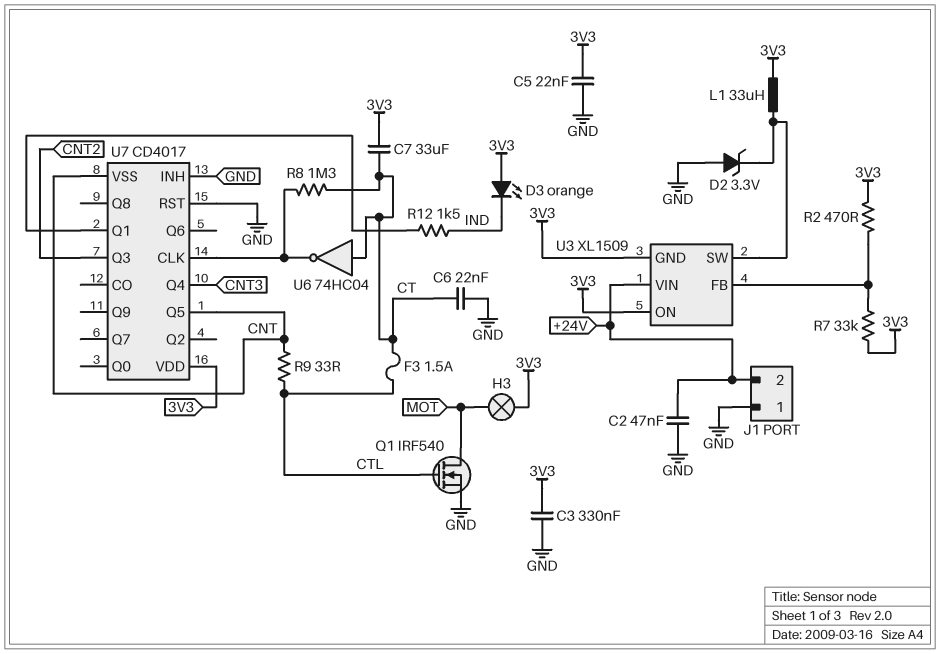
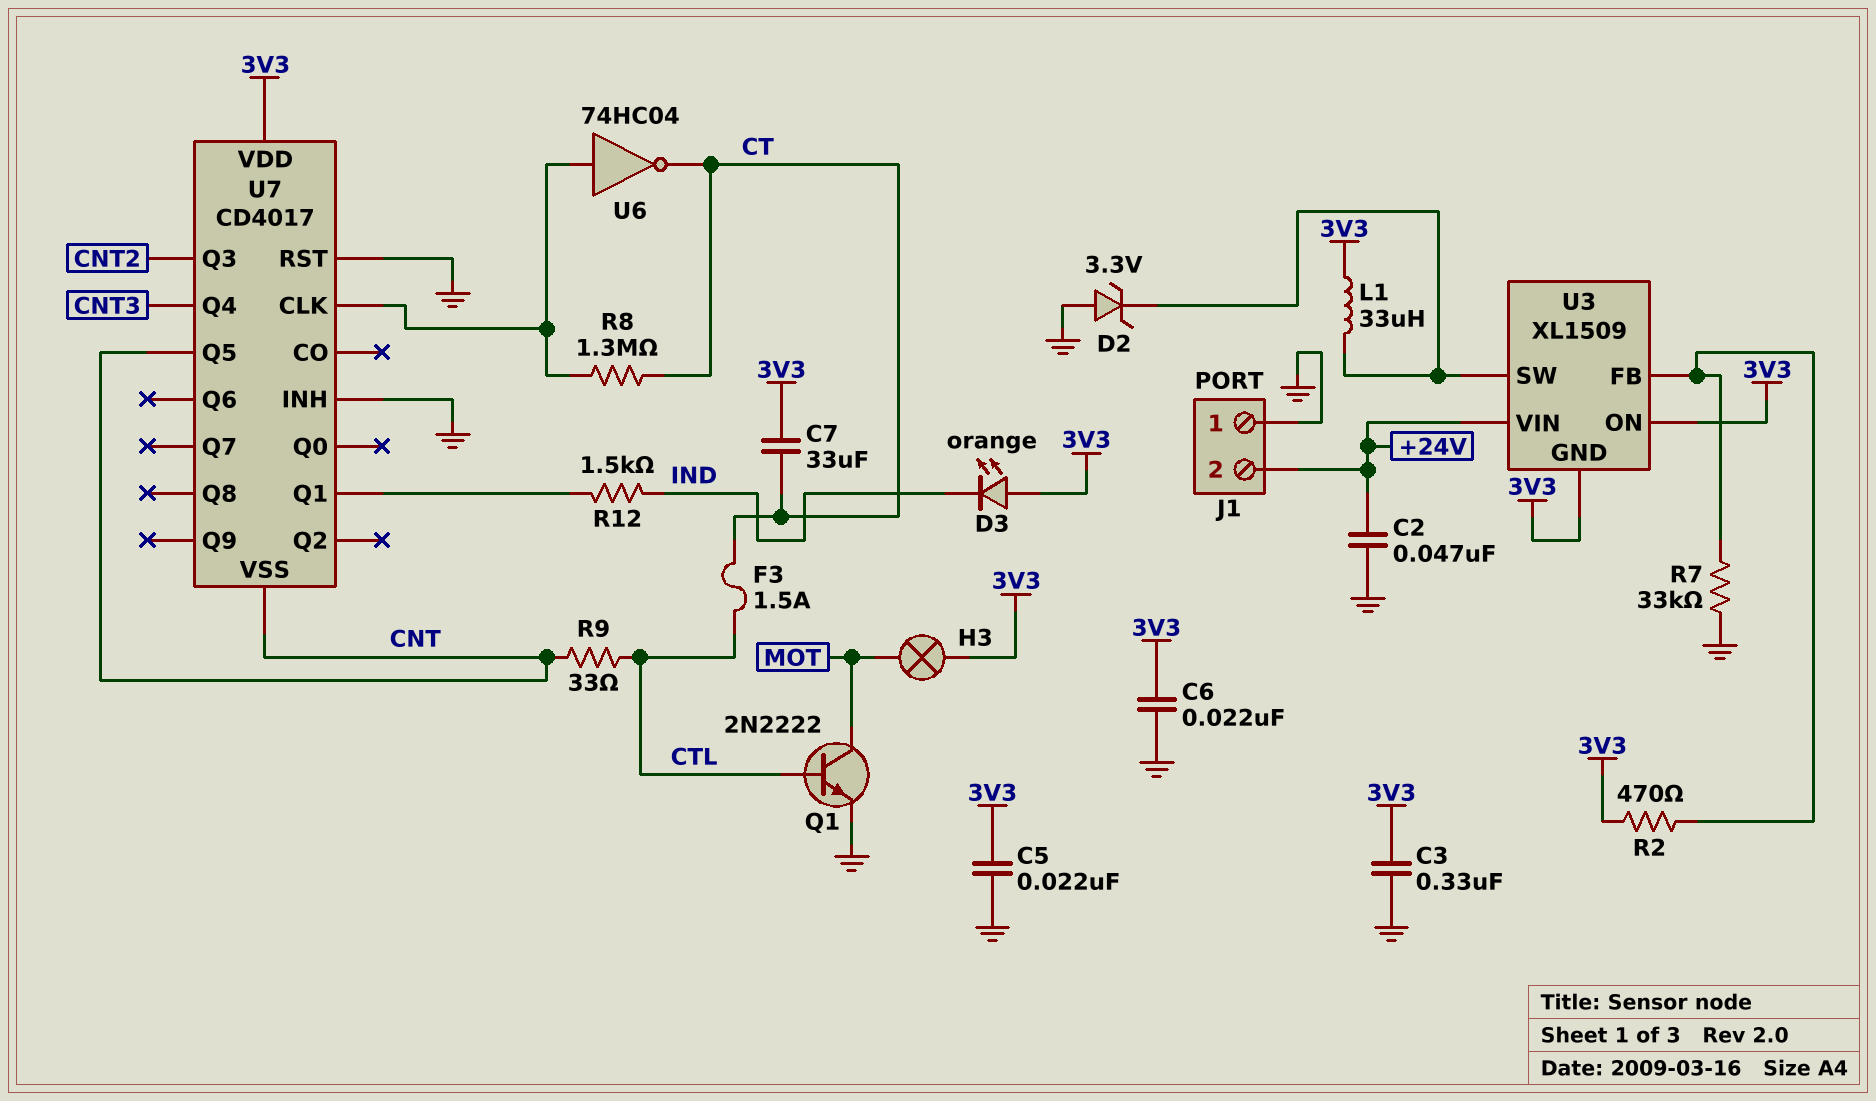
C6: 22nF (CT, GND) -> 22nF (3V3, GND)
Q1: NMOS IRF540 (G CTL, D MOT, S GND) -> NPN 2N2222 (B CTL, C MOT, E GND)
R7: 33k (3V3, U3/FB) -> 33k (GND, U3/FB)
U6: NOT 74HC04 (in CT, out U7/CLK) -> NOT 74HC04 (in U7/CLK, out CT)

